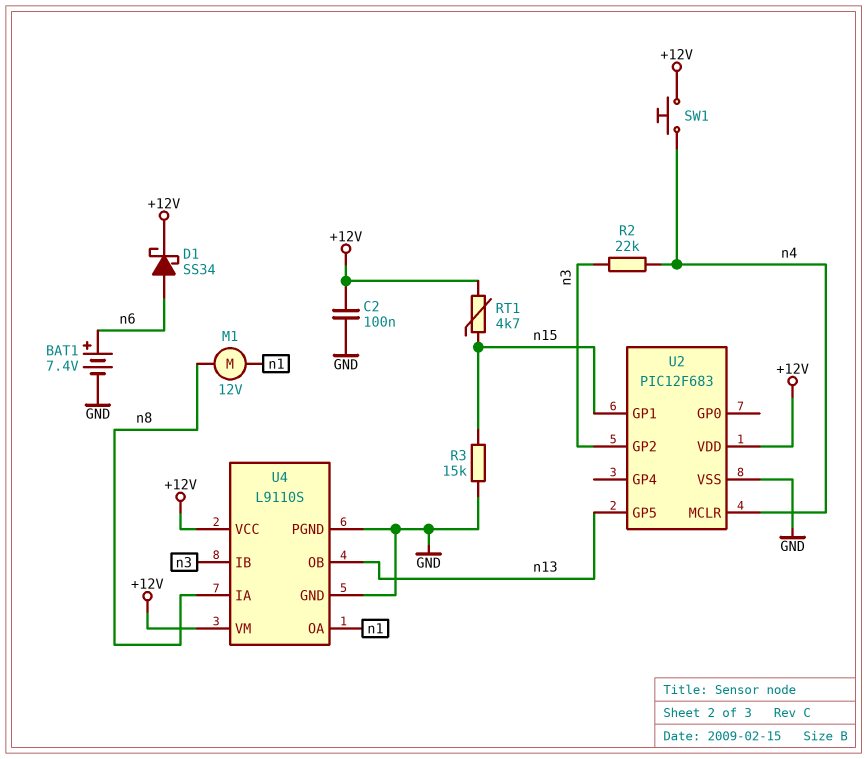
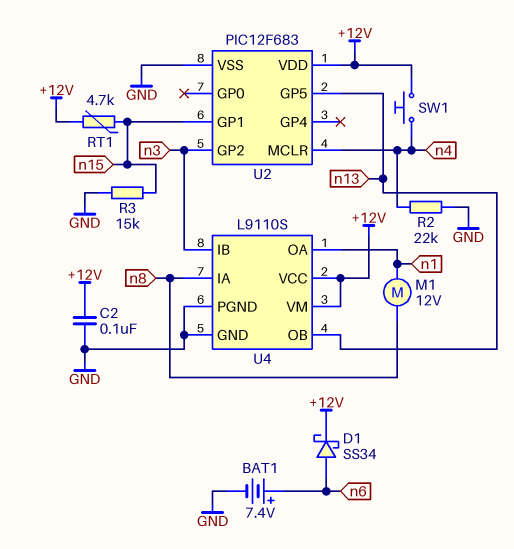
R2: 22k (n3, n4) -> 22k (GND, n4)

